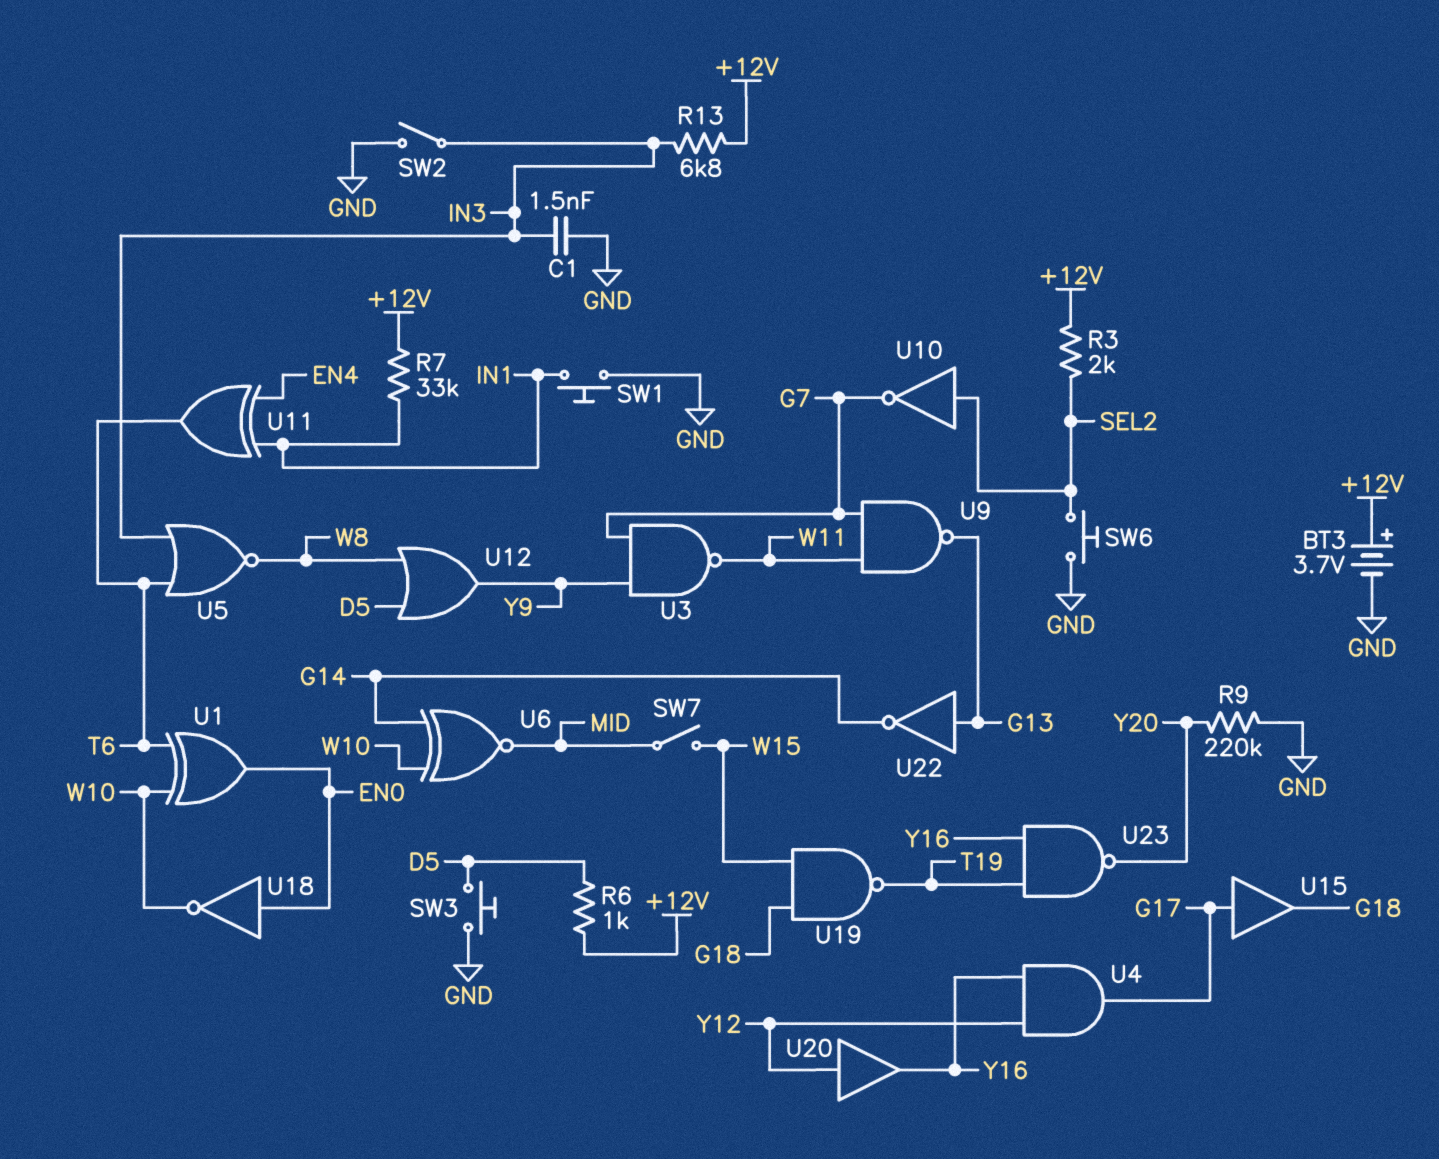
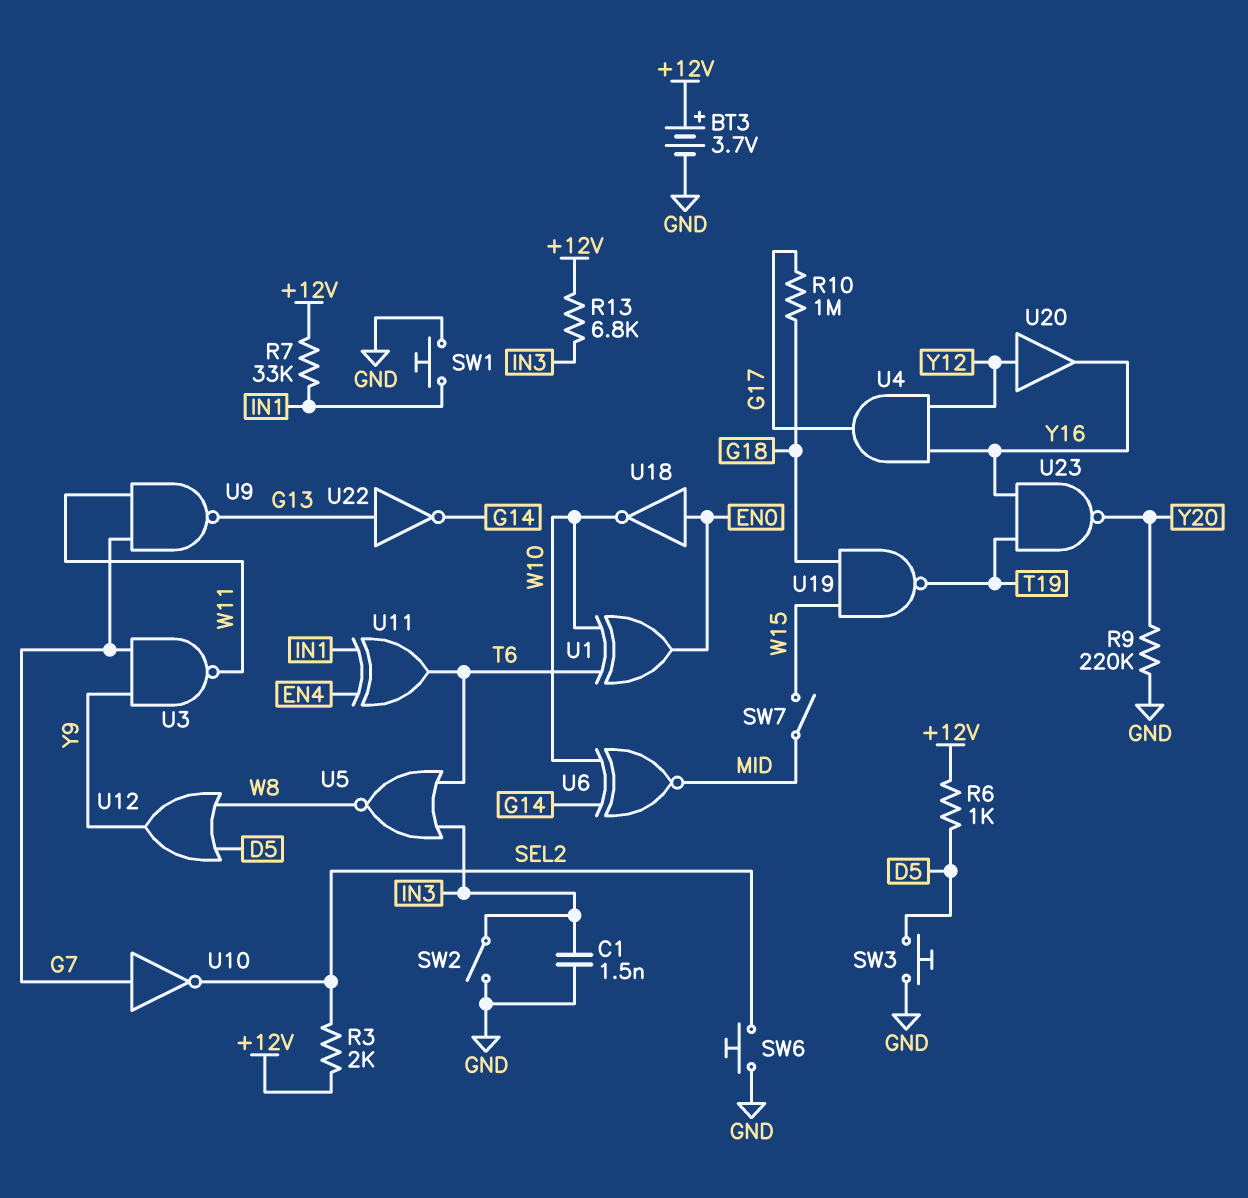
R10: none -> 1M (G17, G18)
U10: NOT (in SEL2, out G7) -> NOT (in G7, out SEL2)
U15: buffer (in G17, out G18) -> none

